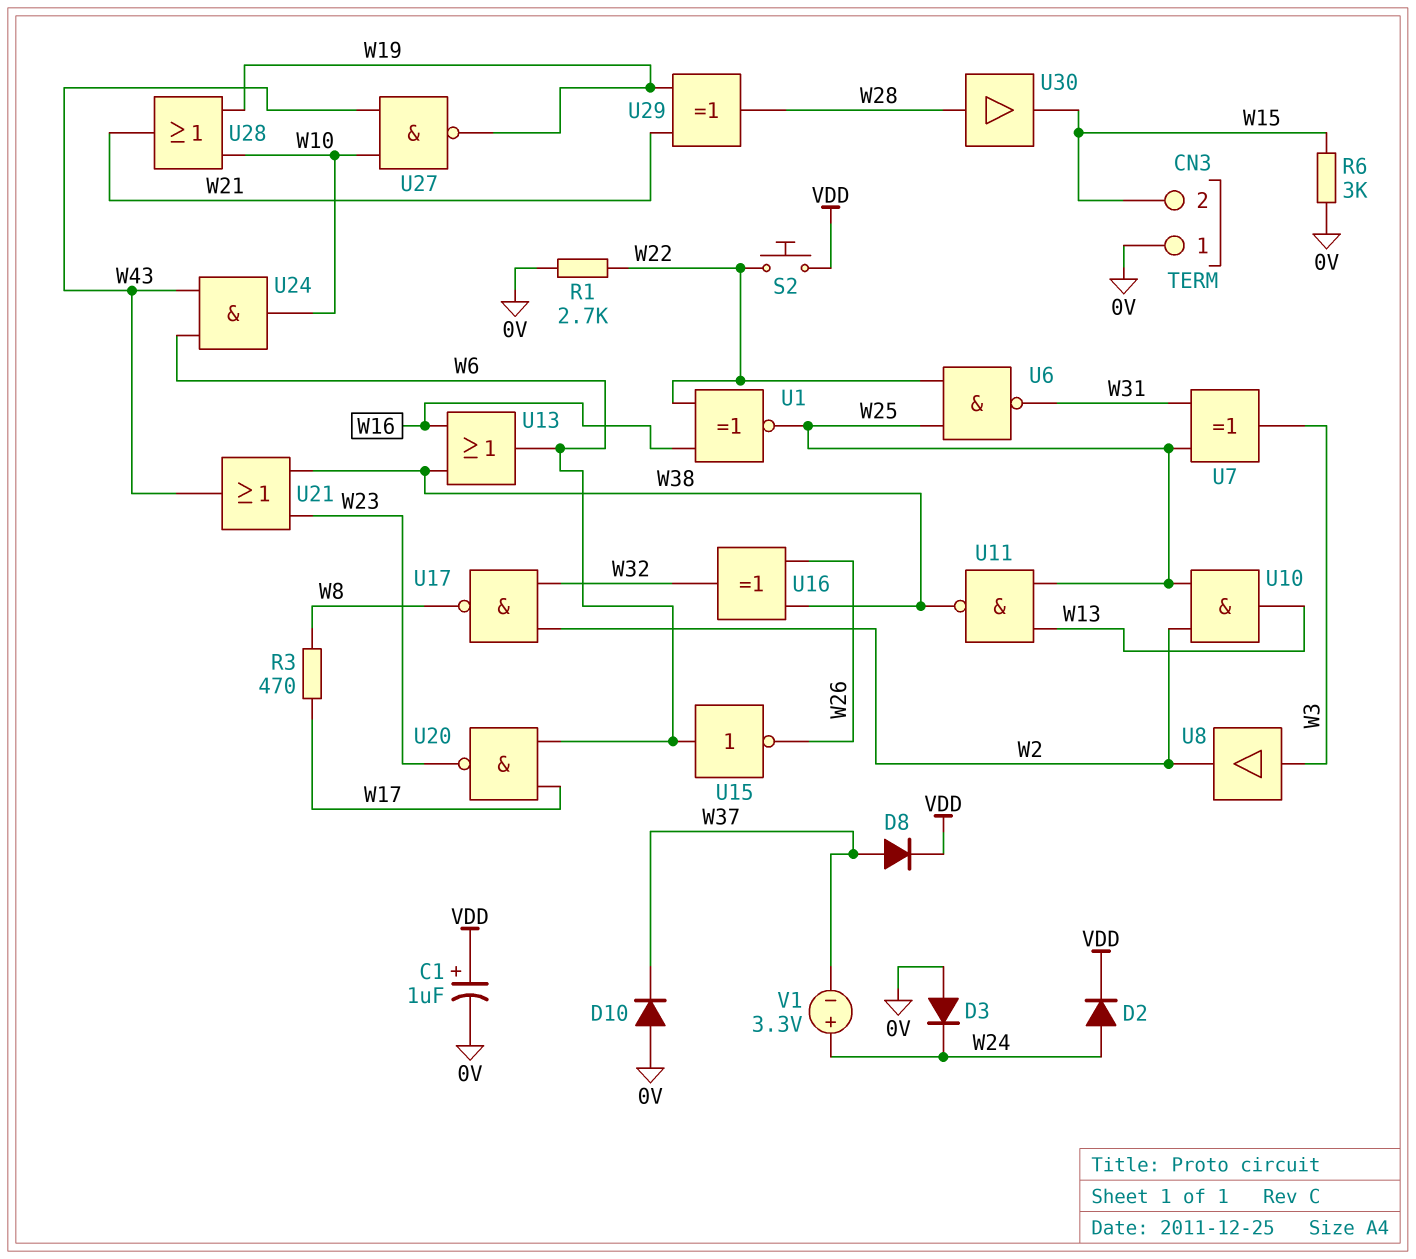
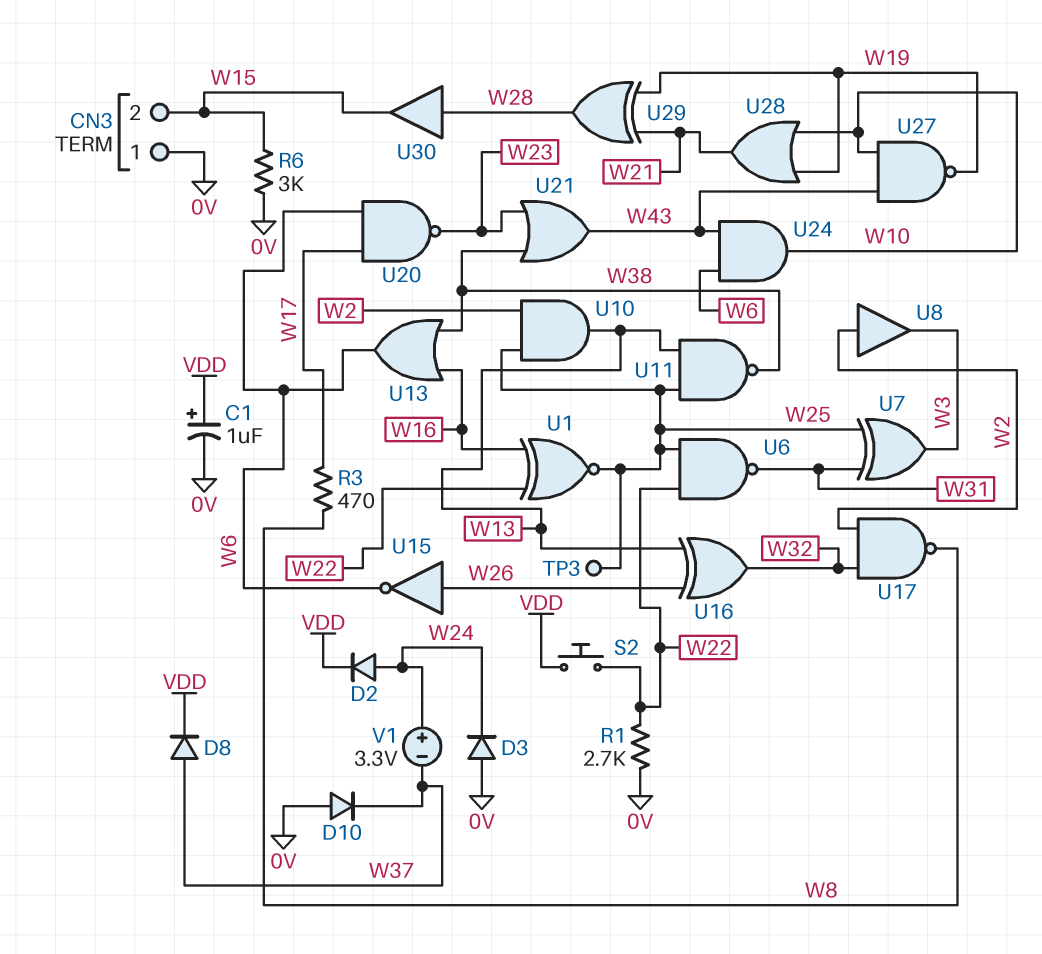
TP3: none -> test point (W25)
U8: buffer (in W3, out W2) -> buffer (in W2, out W3)
U15: NOT (in W6, out W26) -> NOT (in W26, out W6)
U16: XOR (in W26, in W38, out W32) -> XOR (in W13, in W26, out W32)

